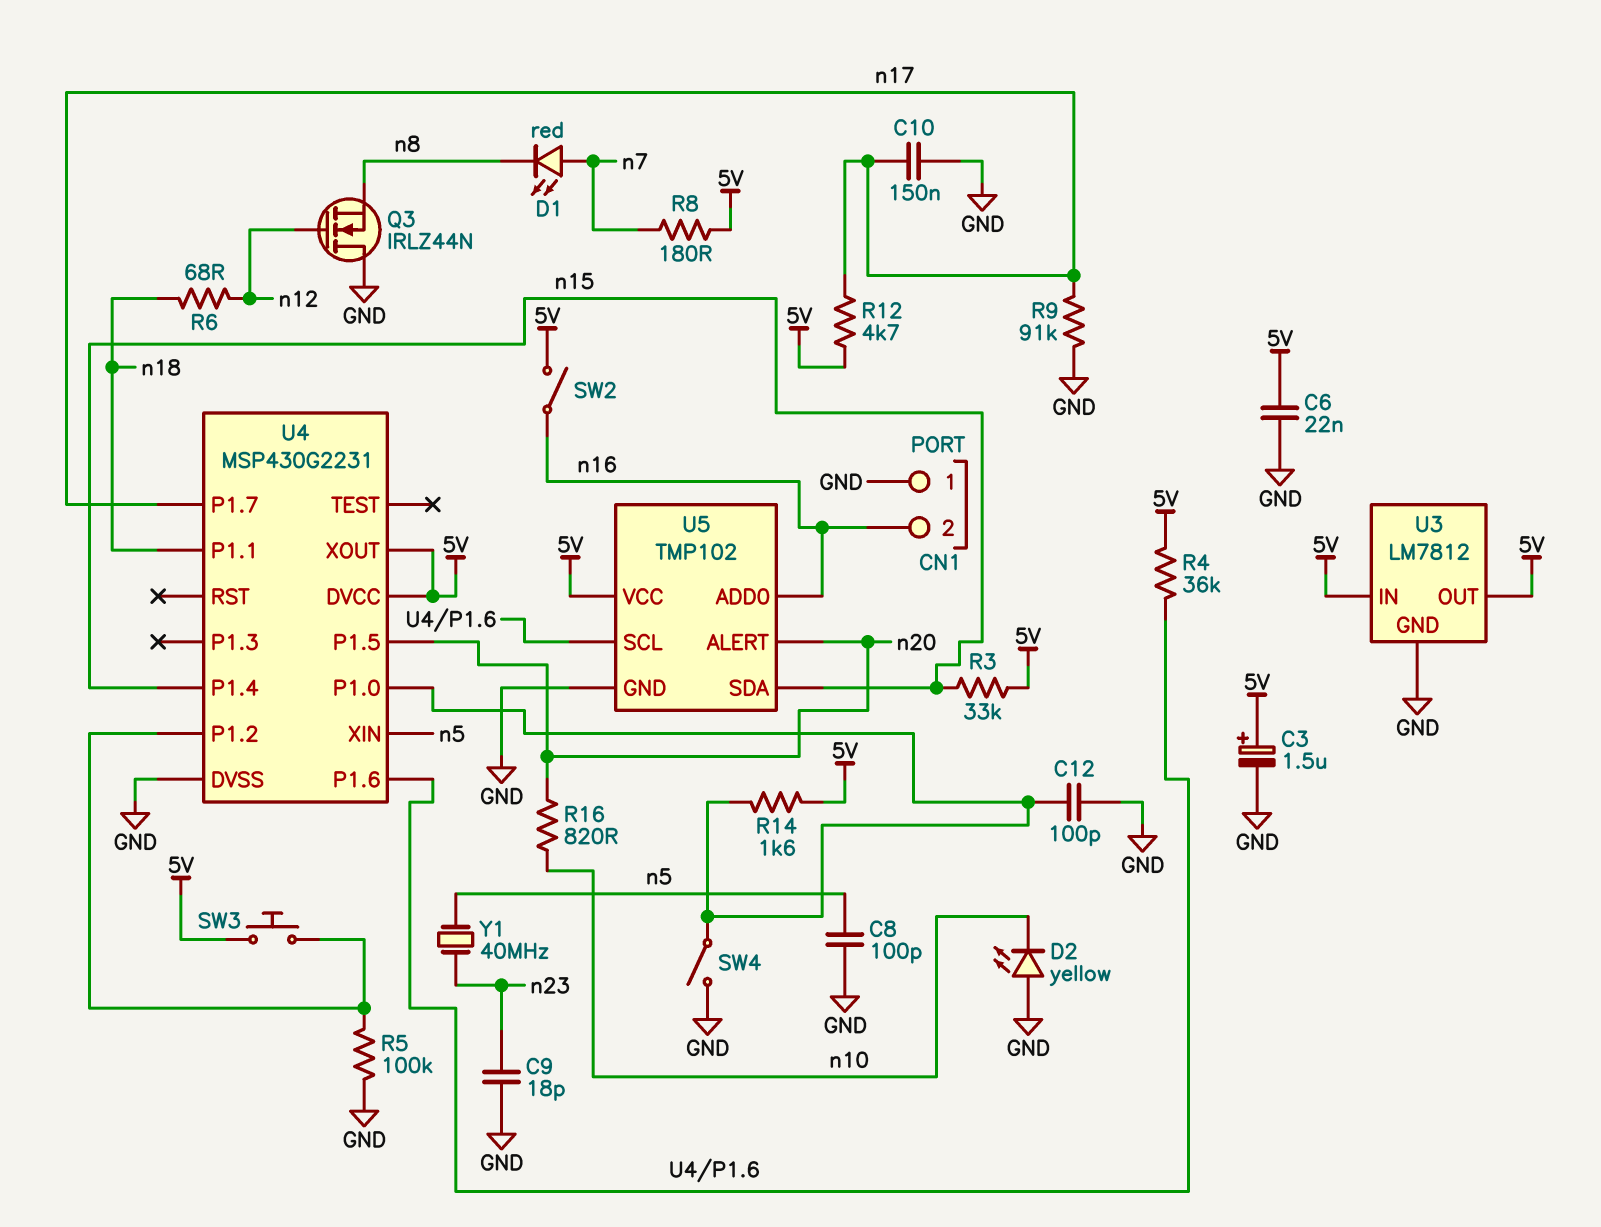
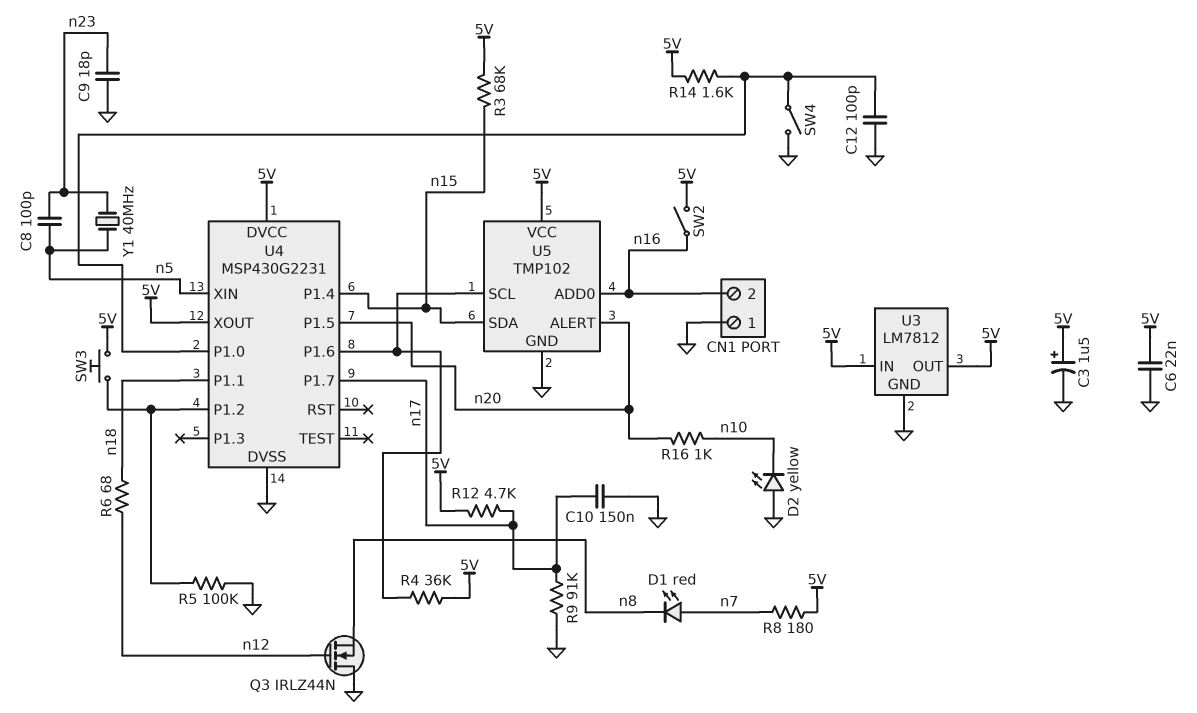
C8: 100pF (GND, n5) -> 100pF (n5, n23)
R3: 33k (5V, n15) -> 68k (5V, n15)
R16: 820 (n10, n20) -> 1k (n10, n20)

